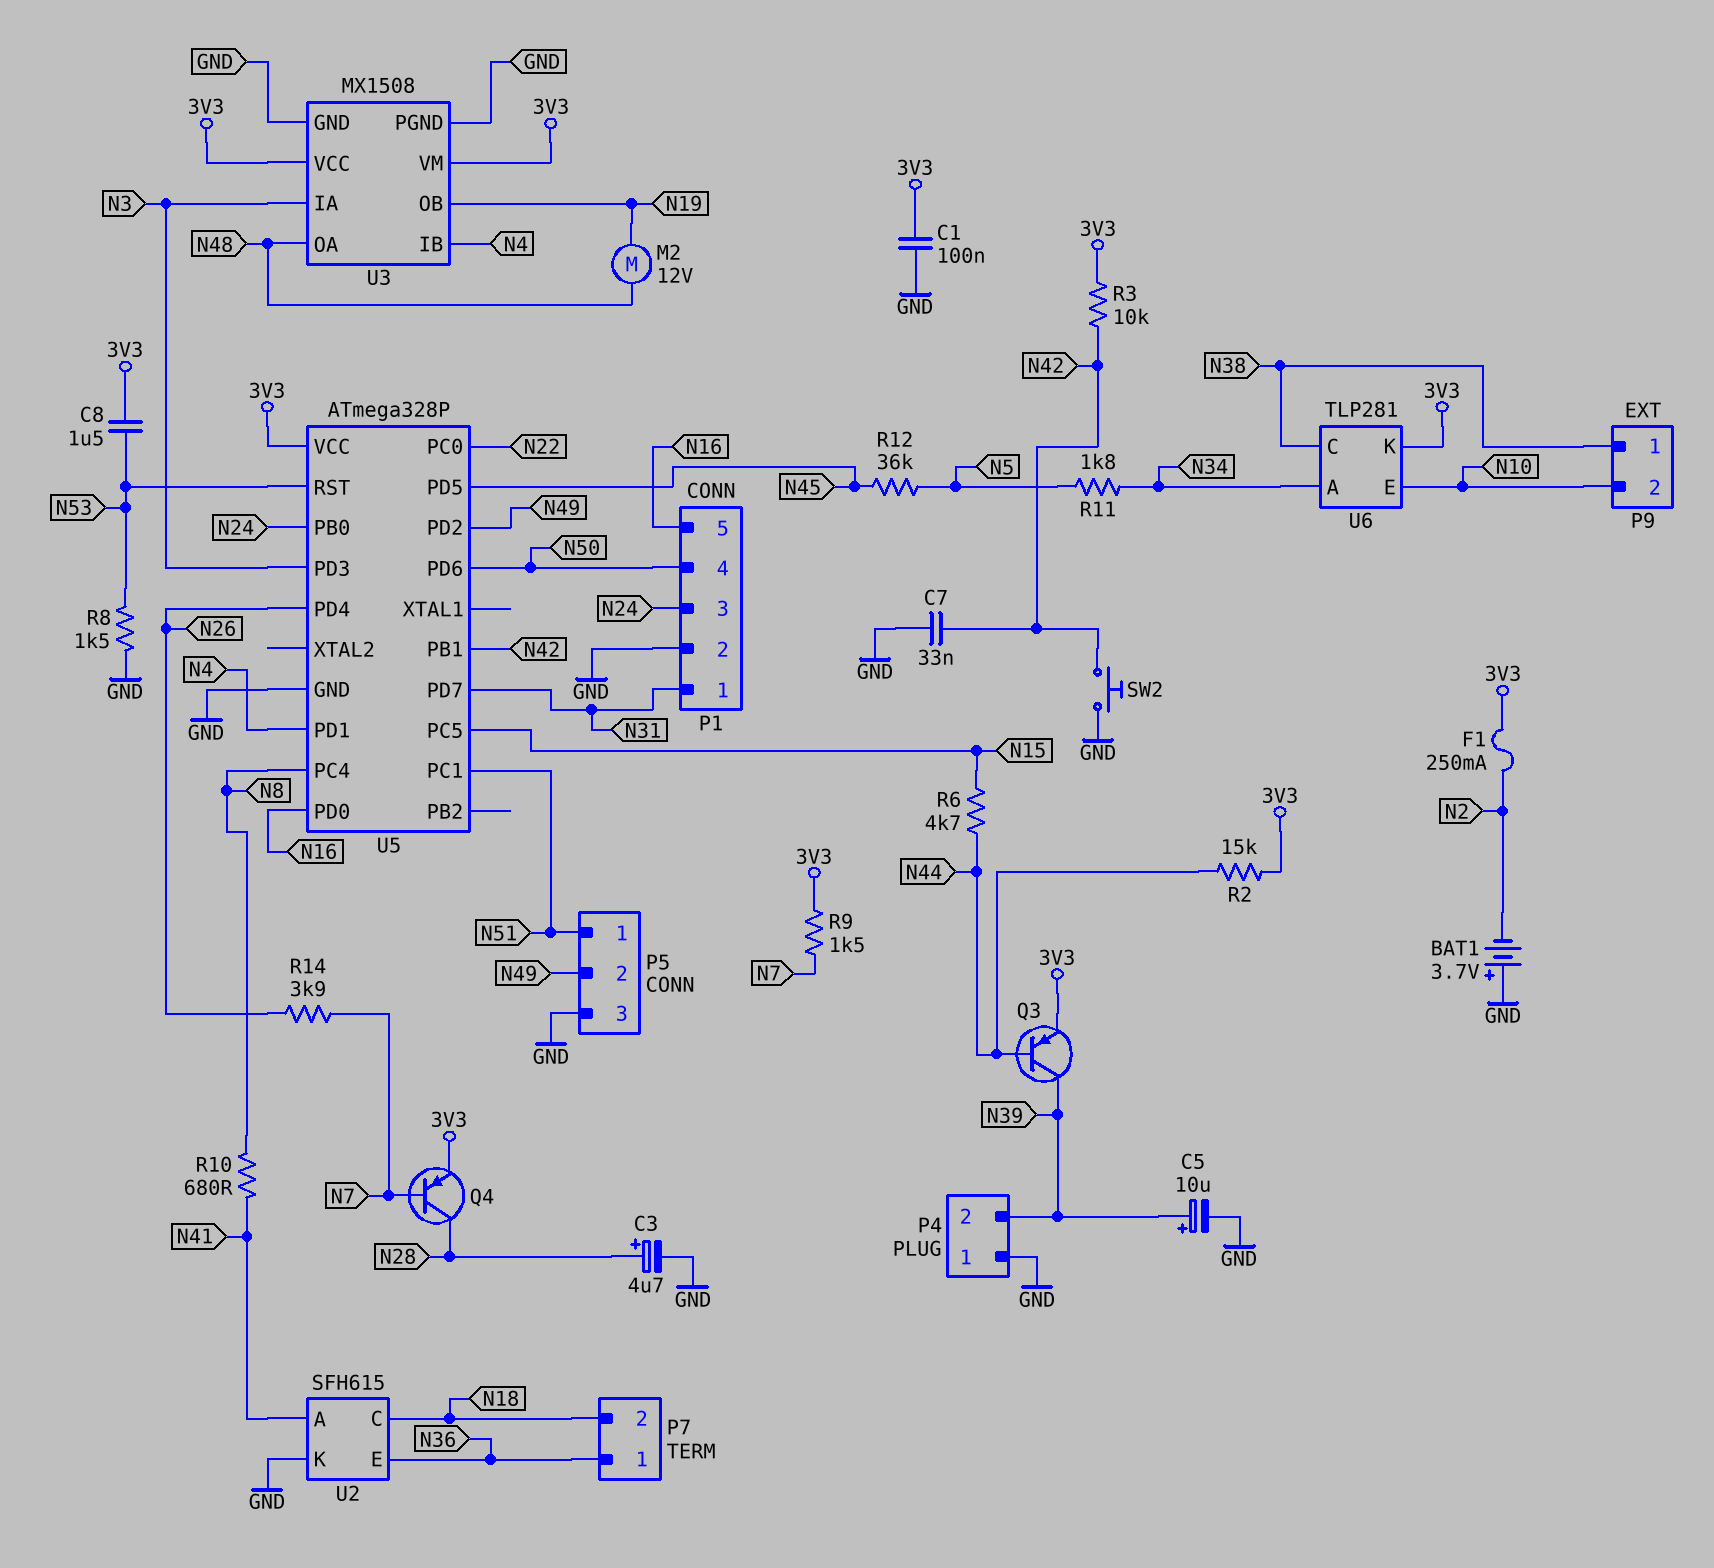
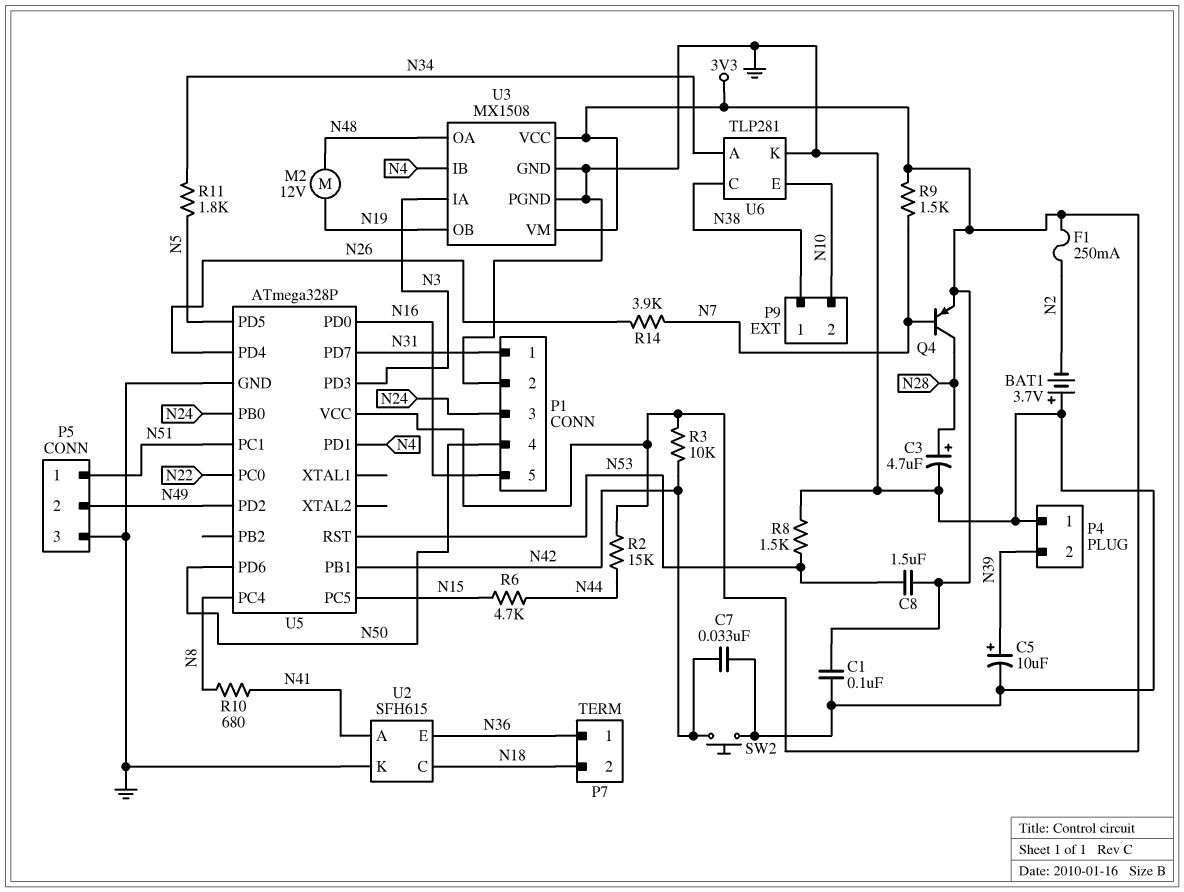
Q3: PNP (B N44, C N39, E 3V3) -> none
R12: 36k (N5, N45) -> none
U5 pin PD5: N45 -> N5
U6 pin K: 3V3 -> GND

